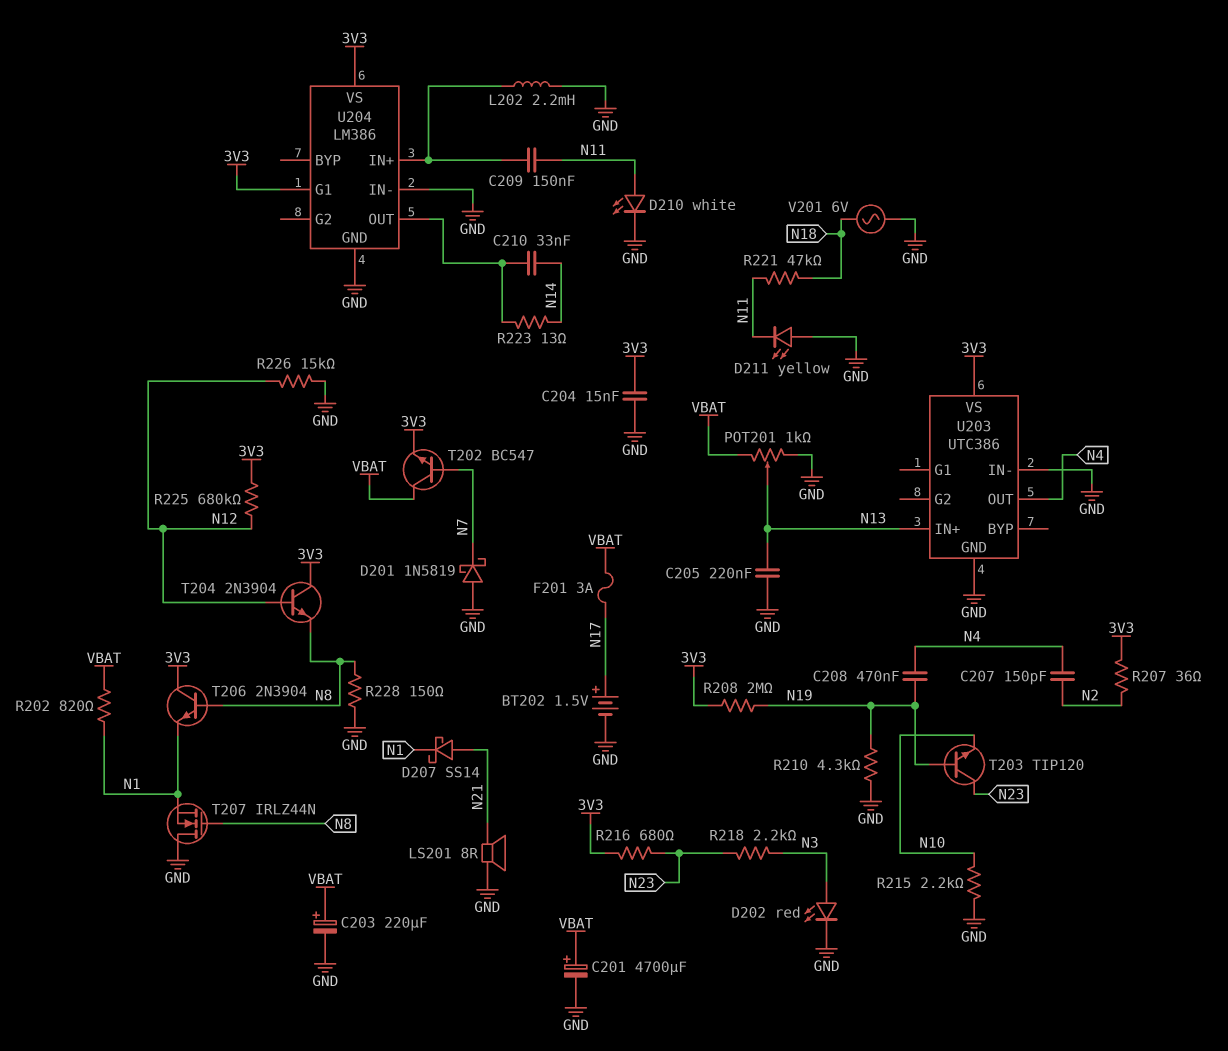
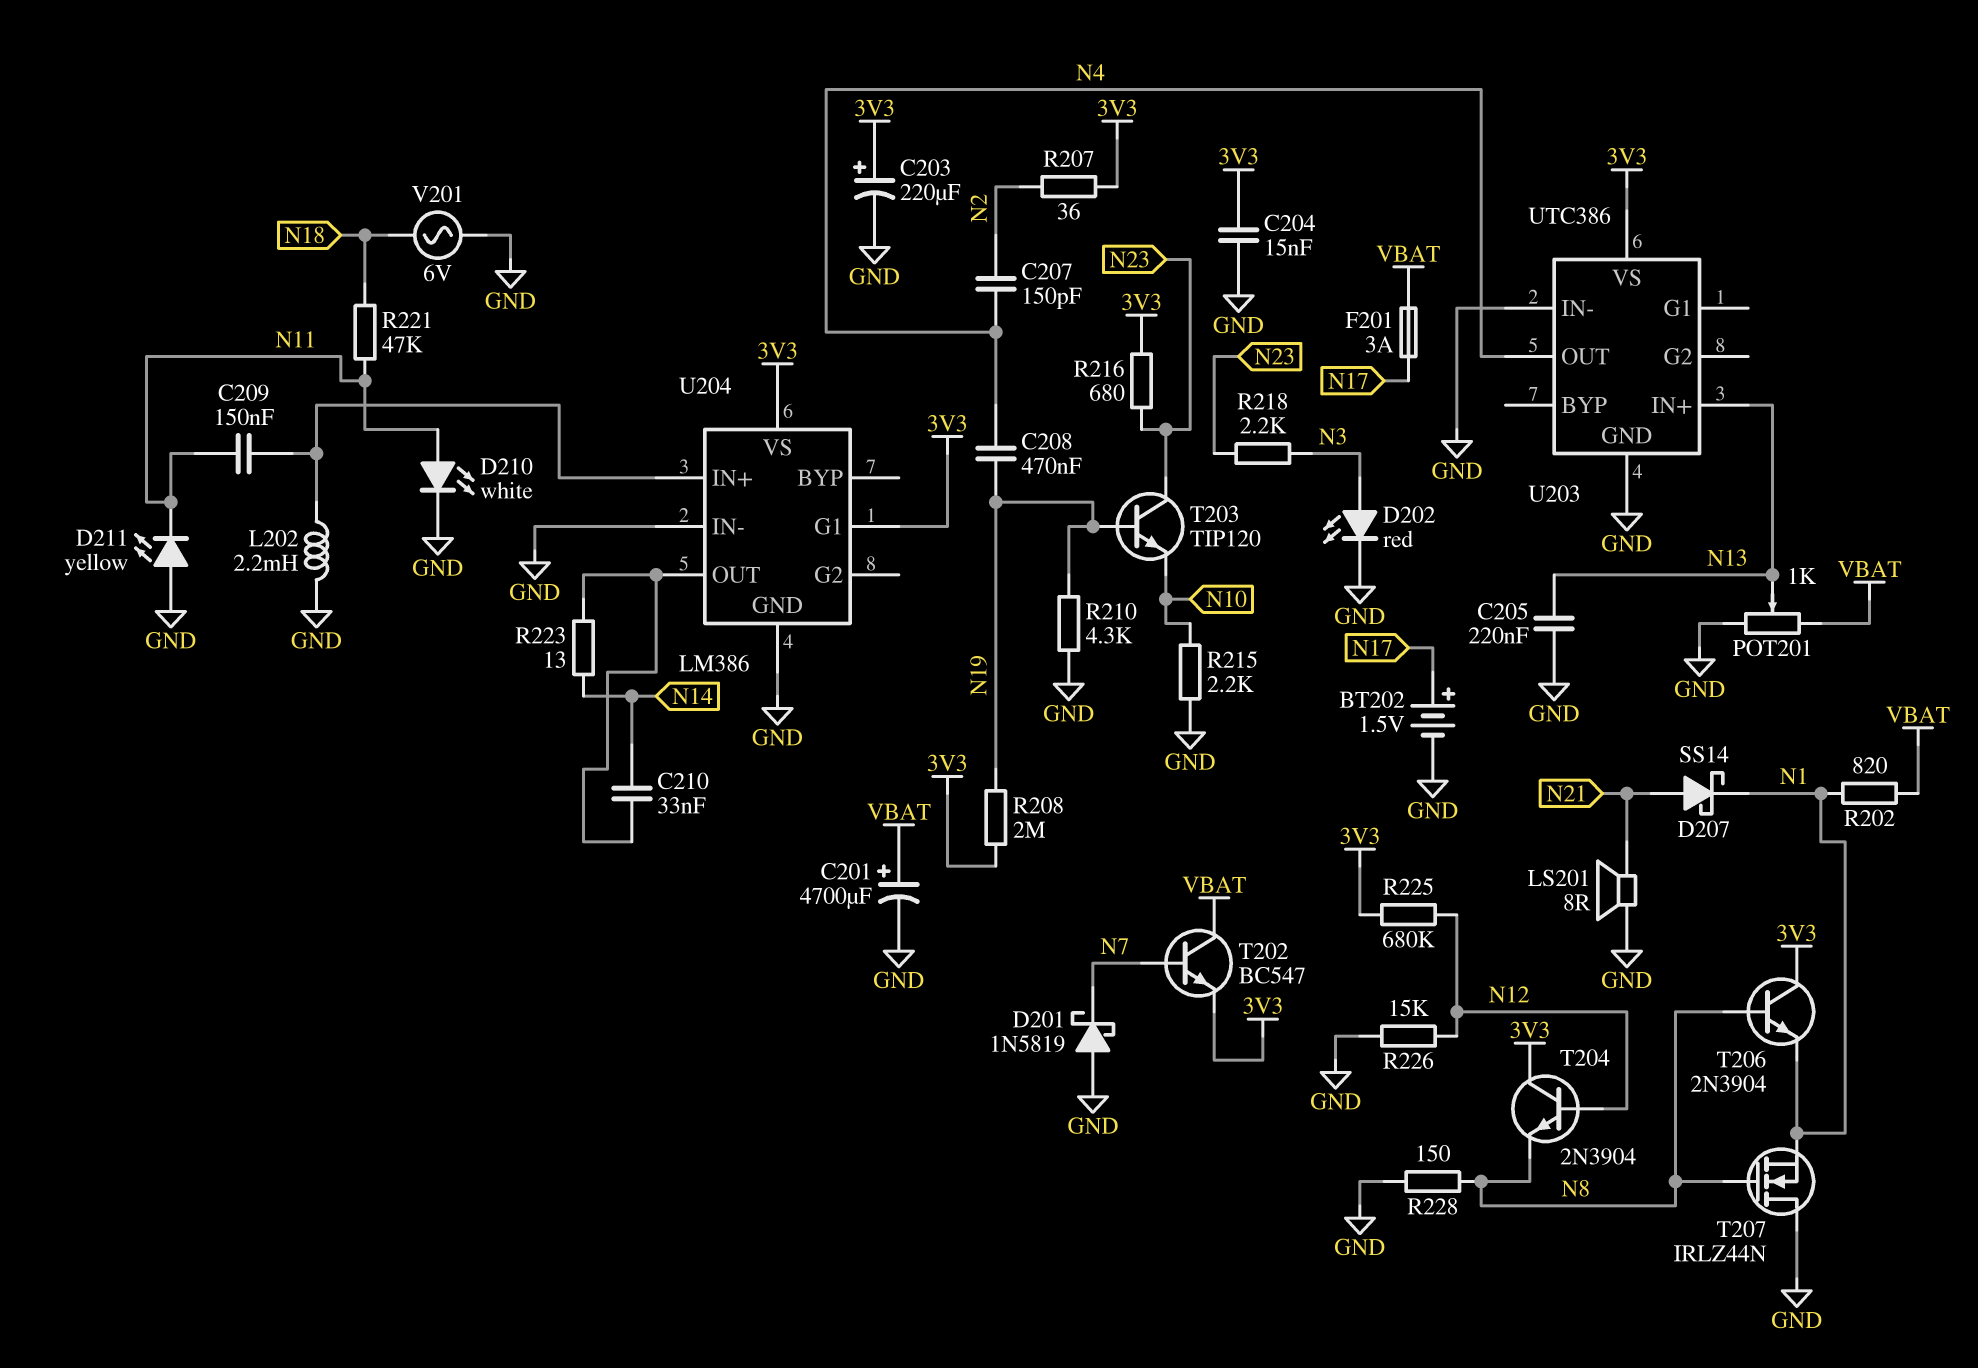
C203: 220uF (plus VBAT, minus GND) -> 220uF (plus 3V3, minus GND)

